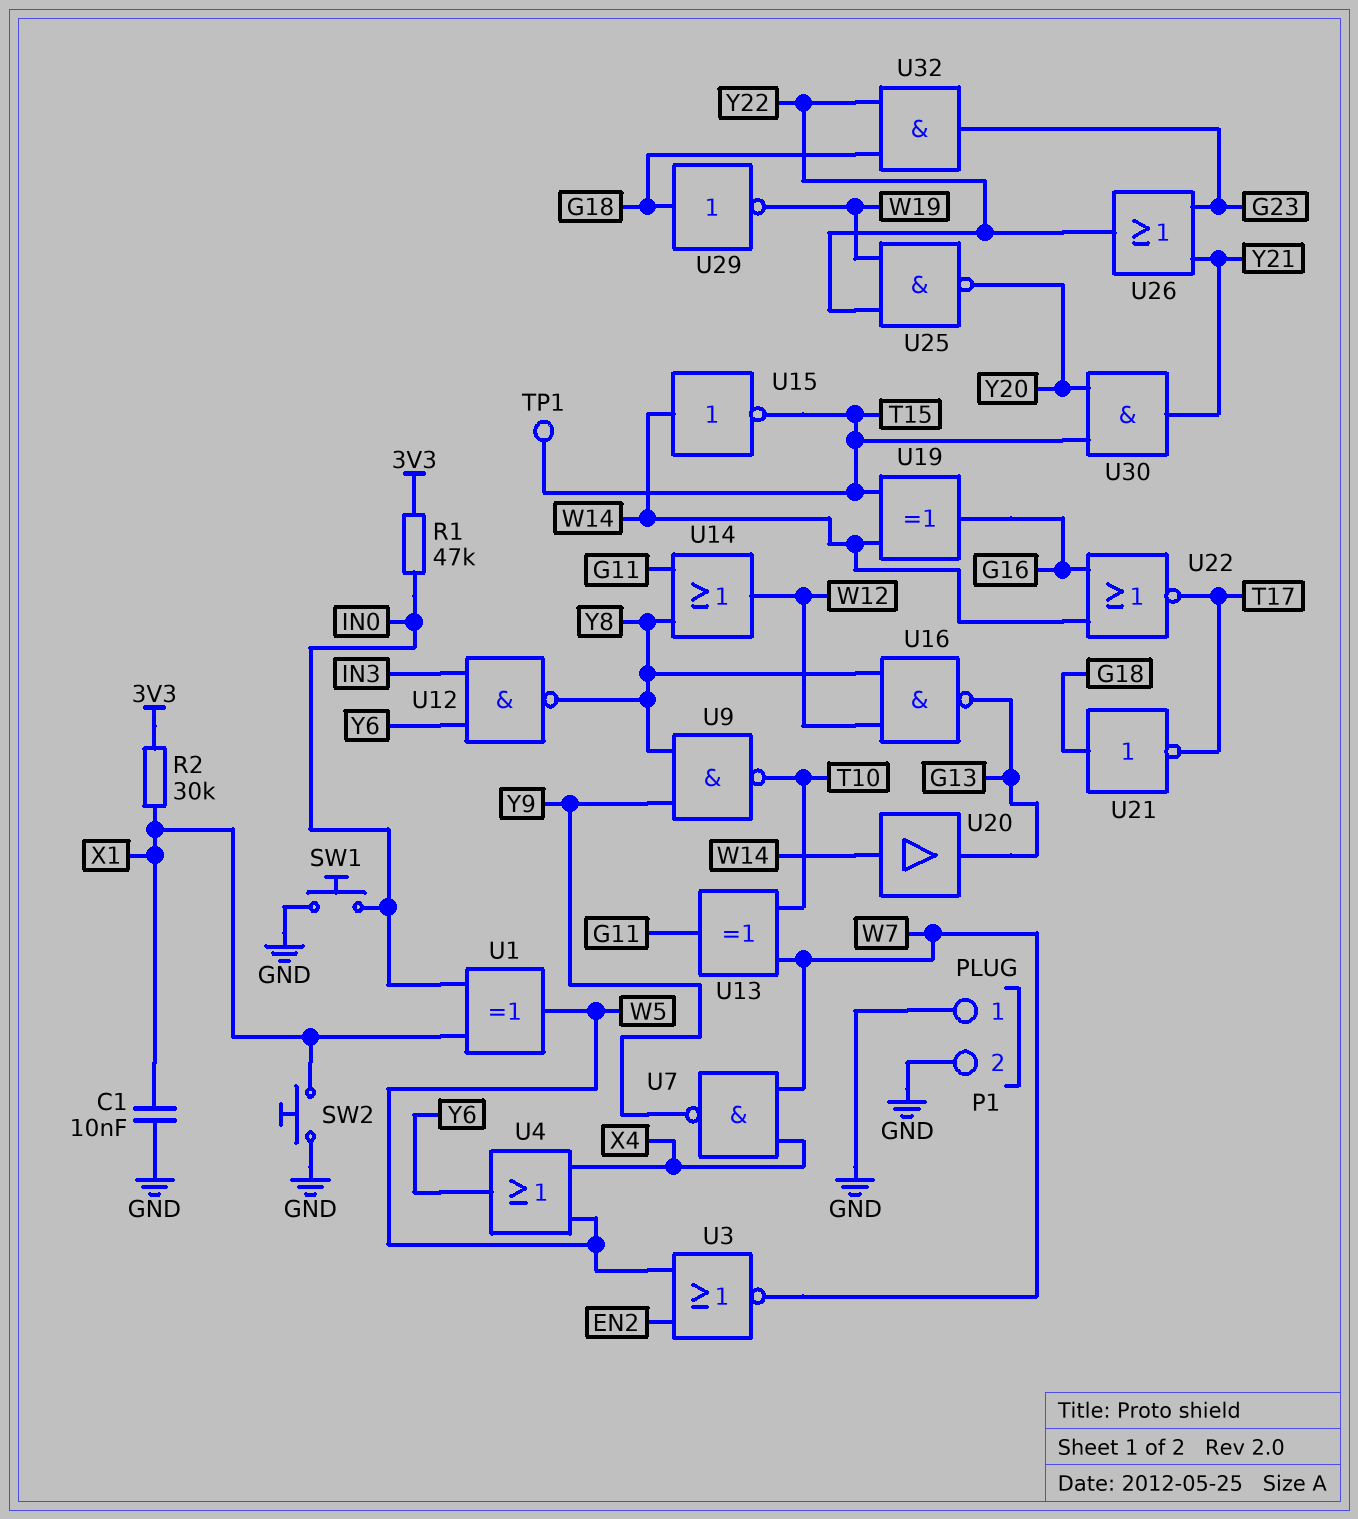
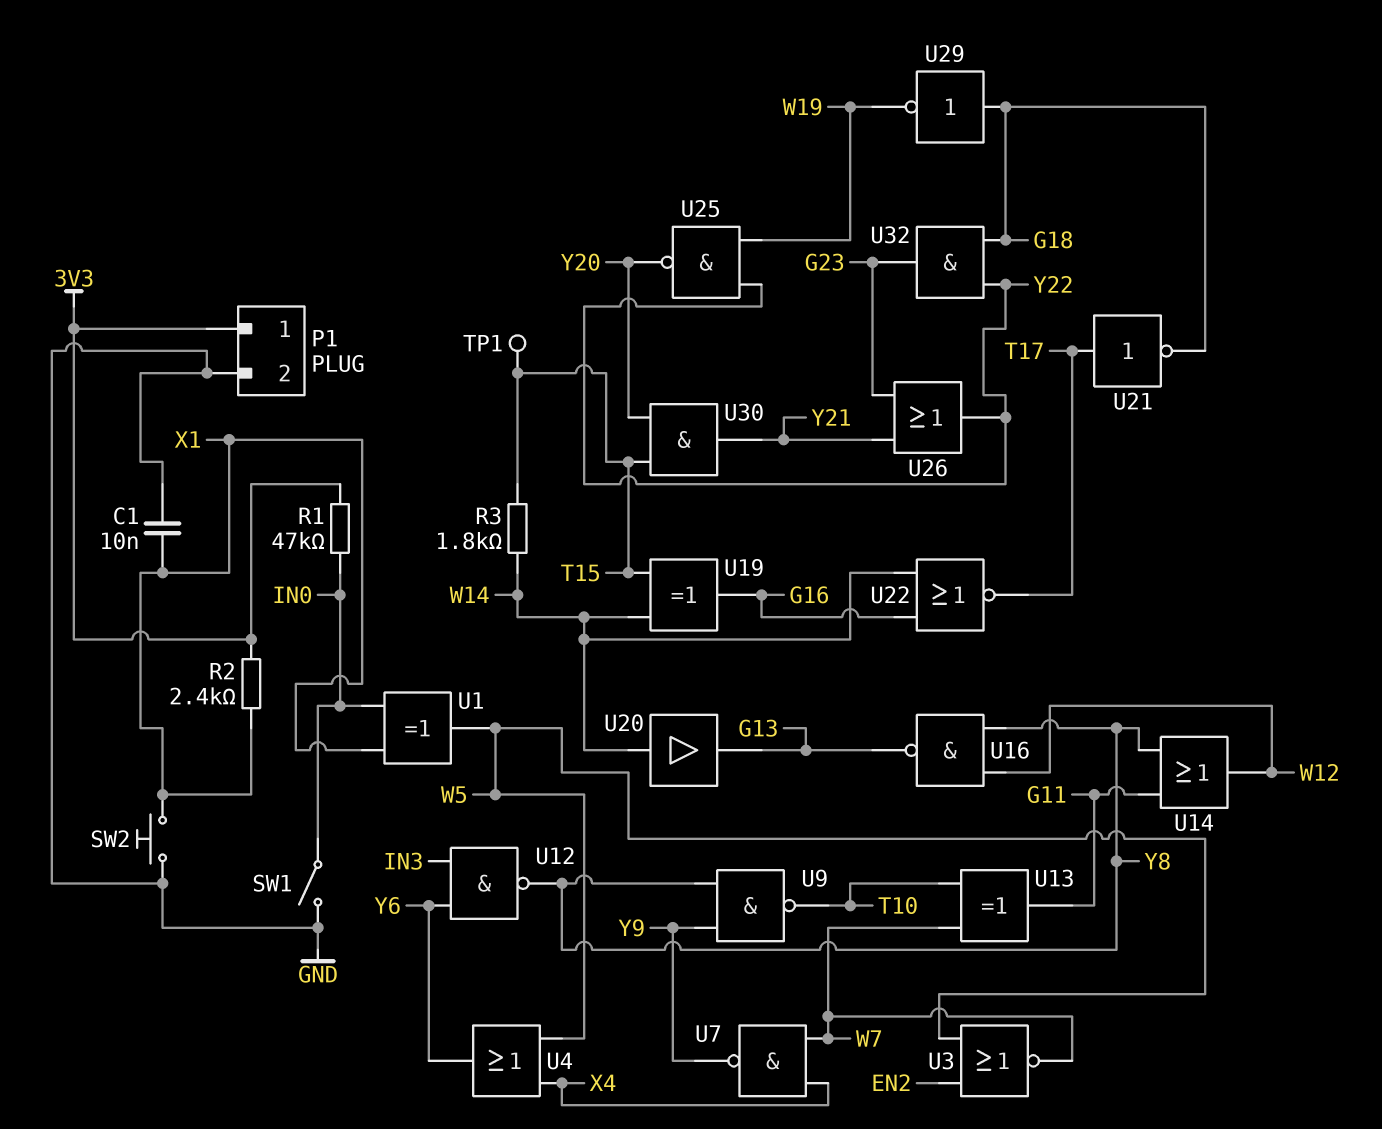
P1 pin 1: GND -> 3V3
R2: 30k (3V3, X1) -> 2.4k (3V3, X1)
R3: none -> 1.8k (T15, W14)
SW1: button (GND, IN0) -> switch (GND, IN0)
U15: NOT (in W14, out T15) -> none
U21: NOT (in G18, out T17) -> NOT (in T17, out G18)

